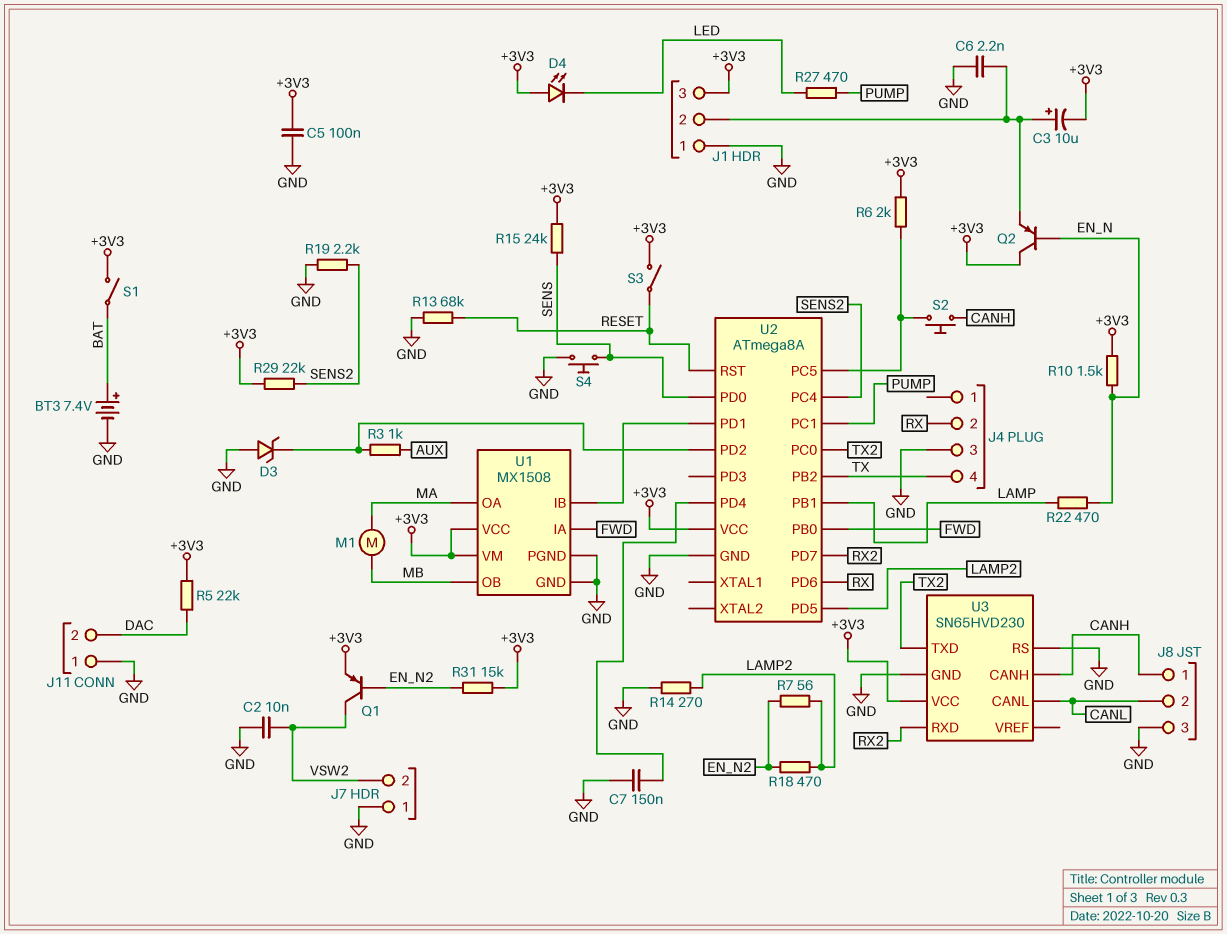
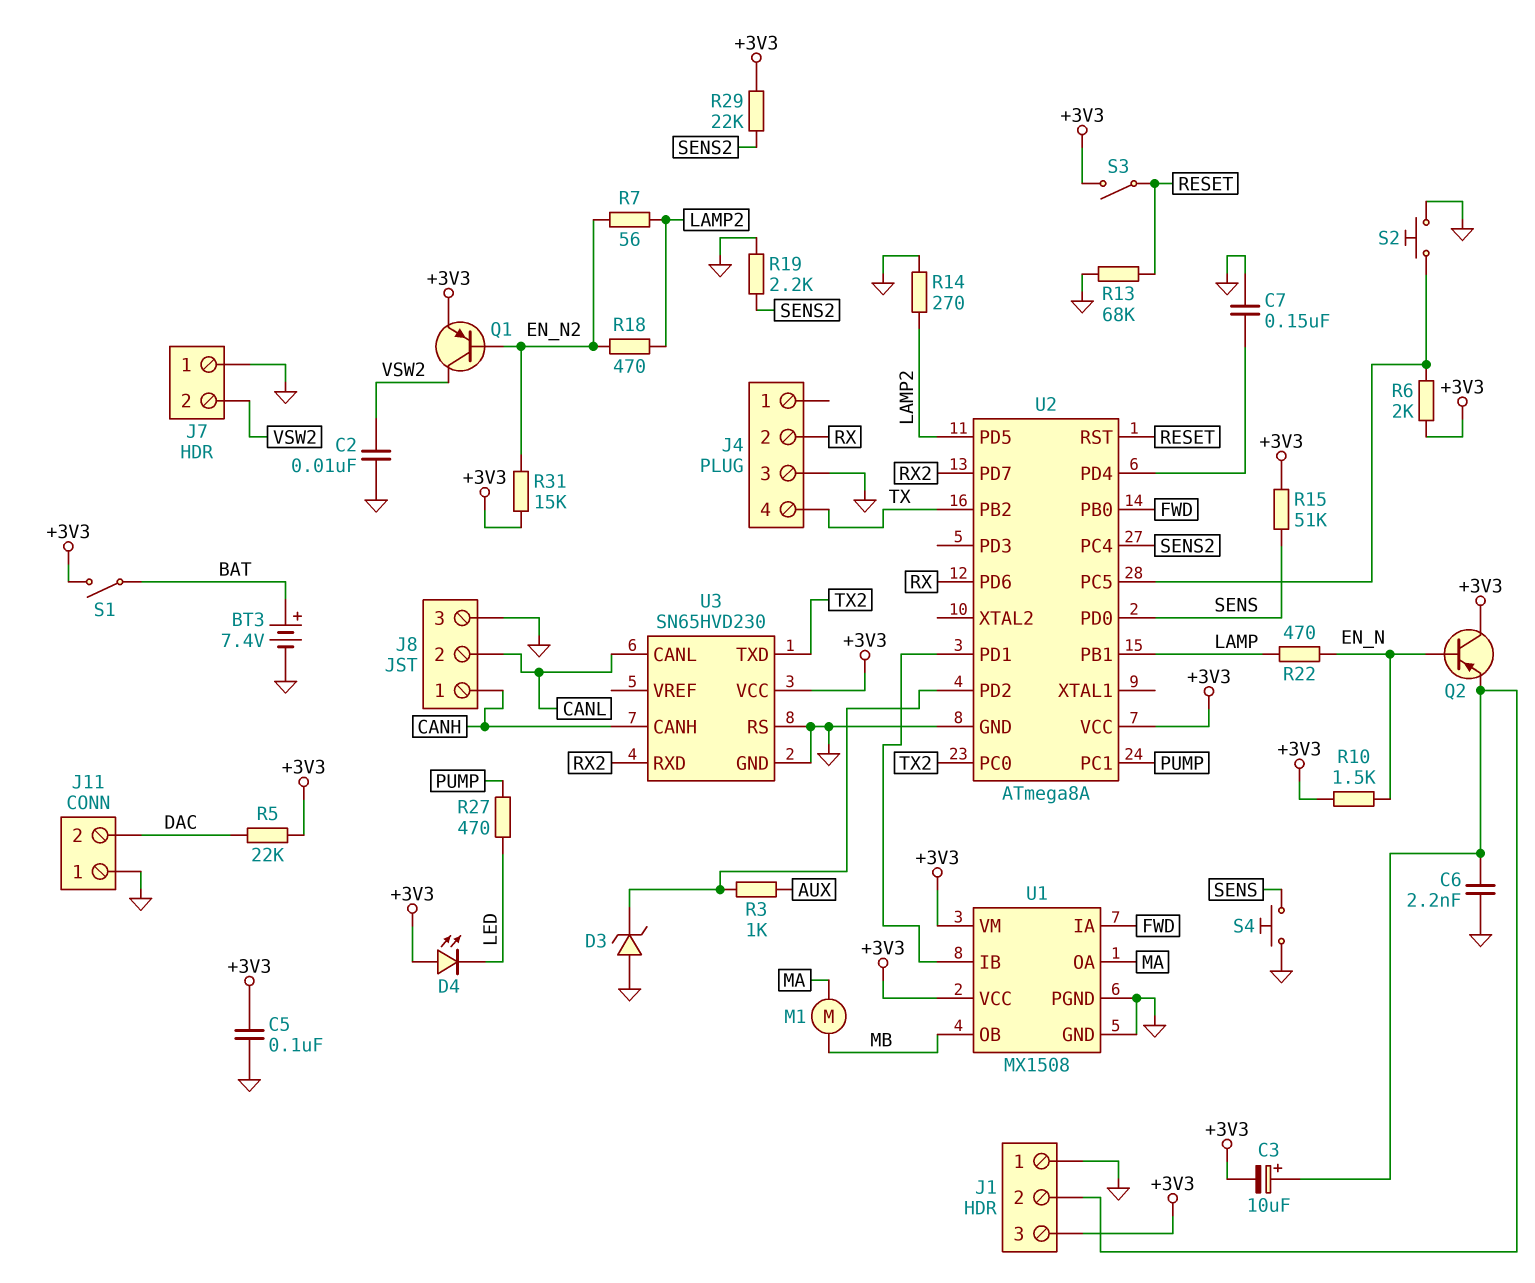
R15: 24k (+3V3, SENS) -> 51k (+3V3, SENS)
S2: button (CANH, U2/PC5) -> button (GND, U2/PC5)

